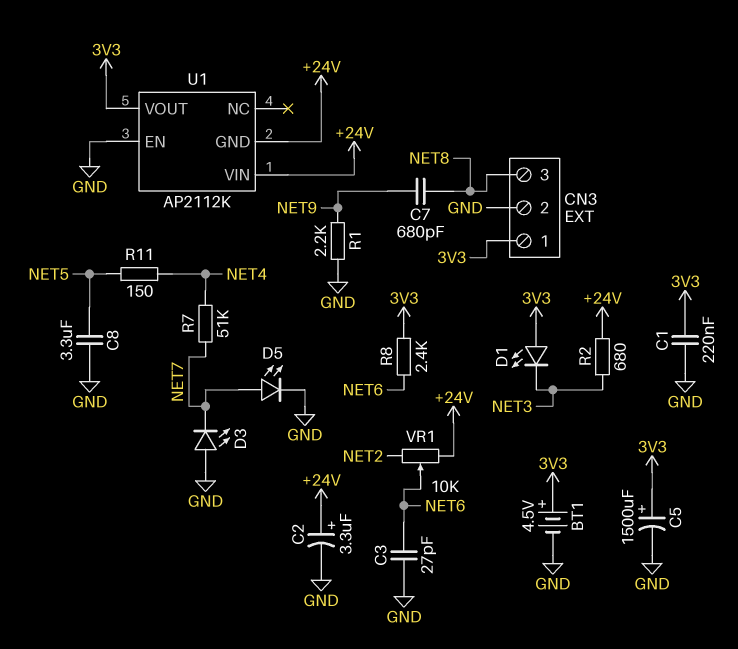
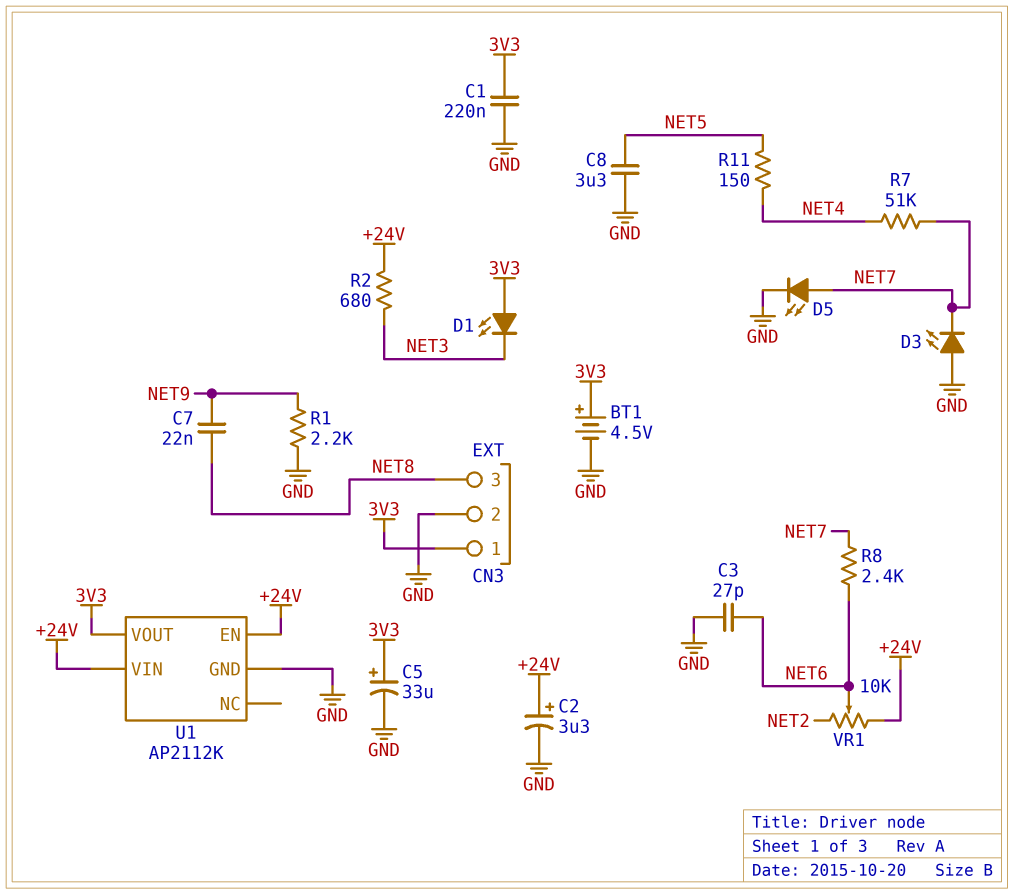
C5: 1500uF (plus 3V3, minus GND) -> 33uF (plus 3V3, minus GND)
C7: 680pF (NET8, NET9) -> 22nF (NET8, NET9)
R8: 2.4k (3V3, NET6) -> 2.4k (NET6, NET7)
U1 pin EN: GND -> +24V
U1 pin GND: +24V -> GND

